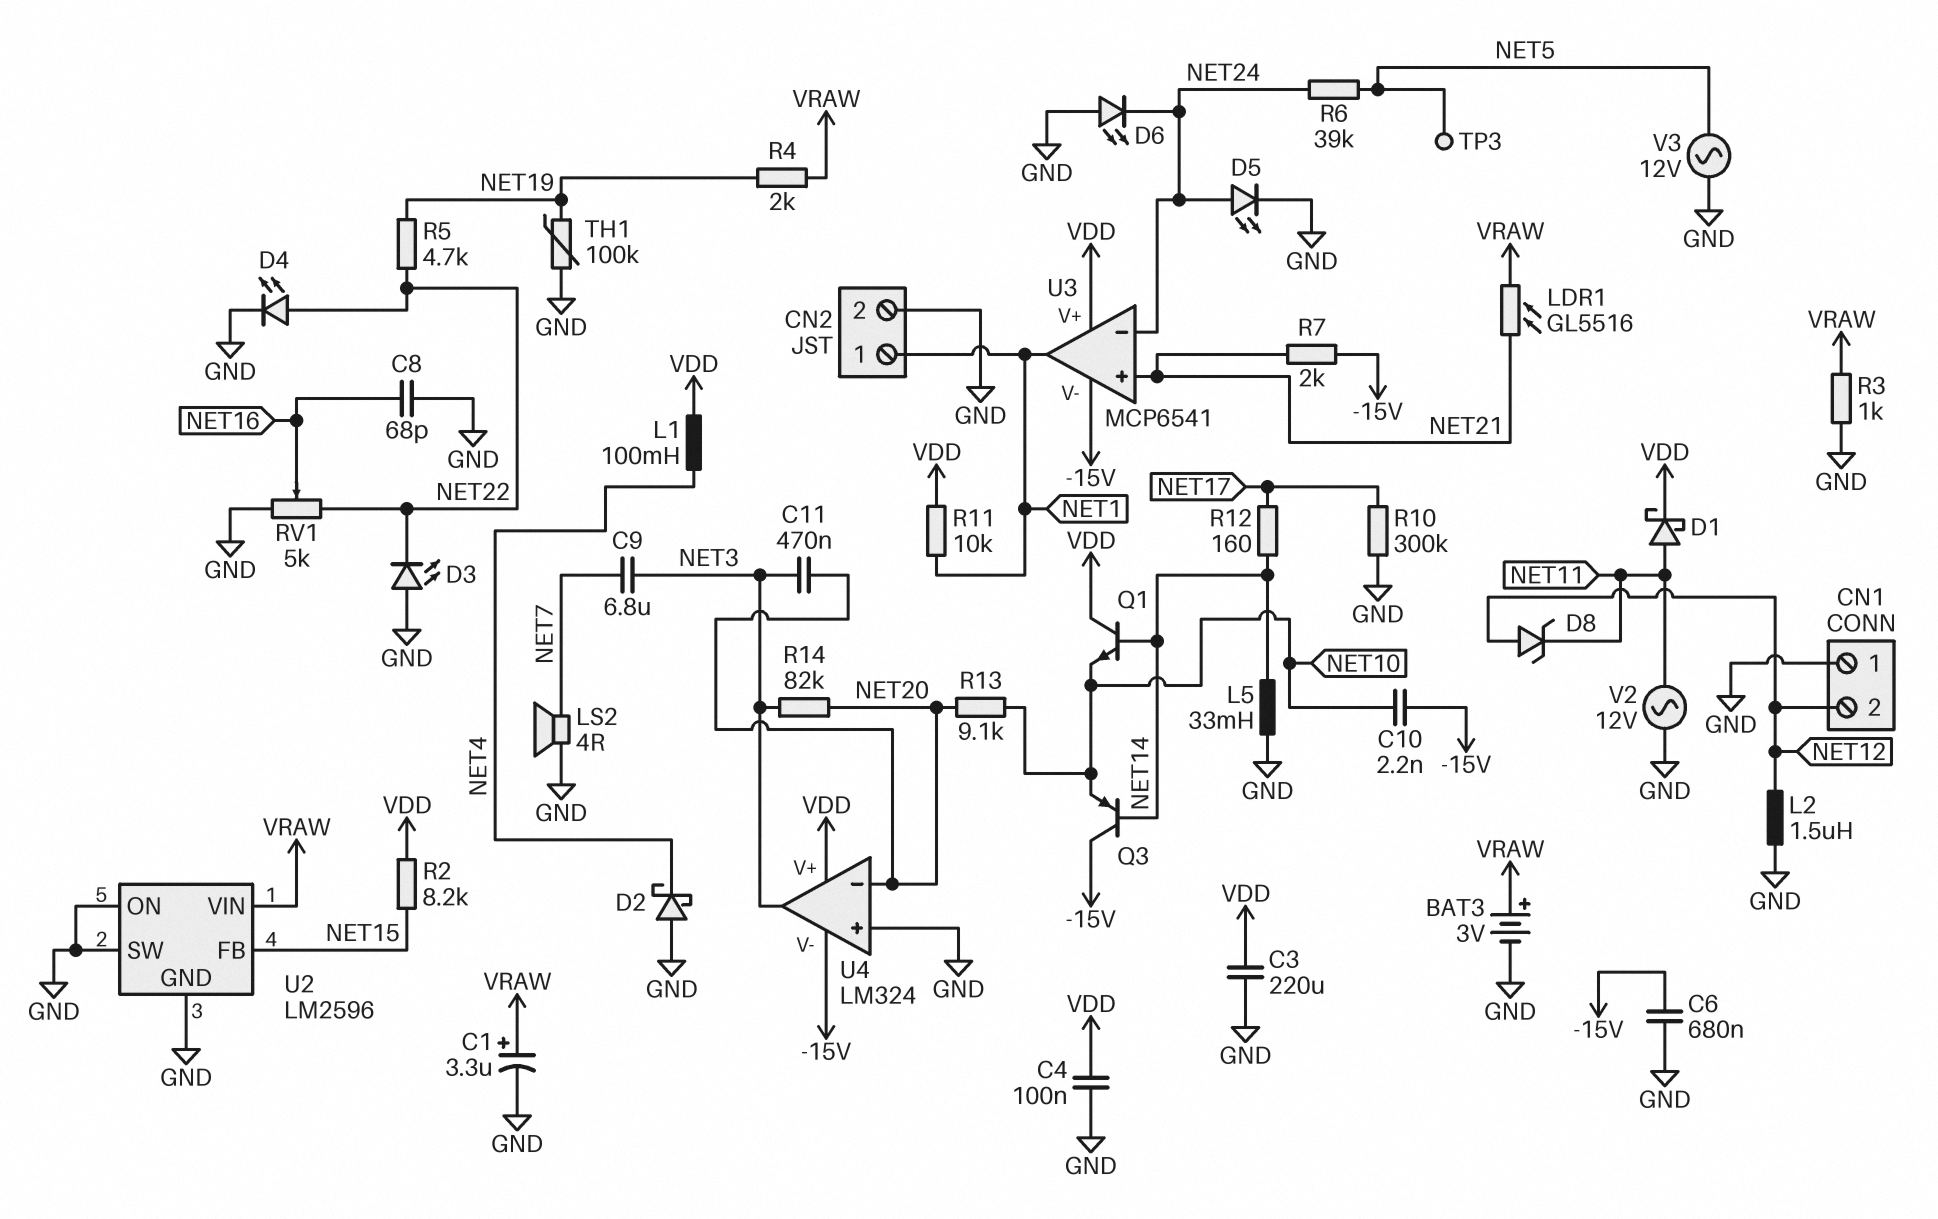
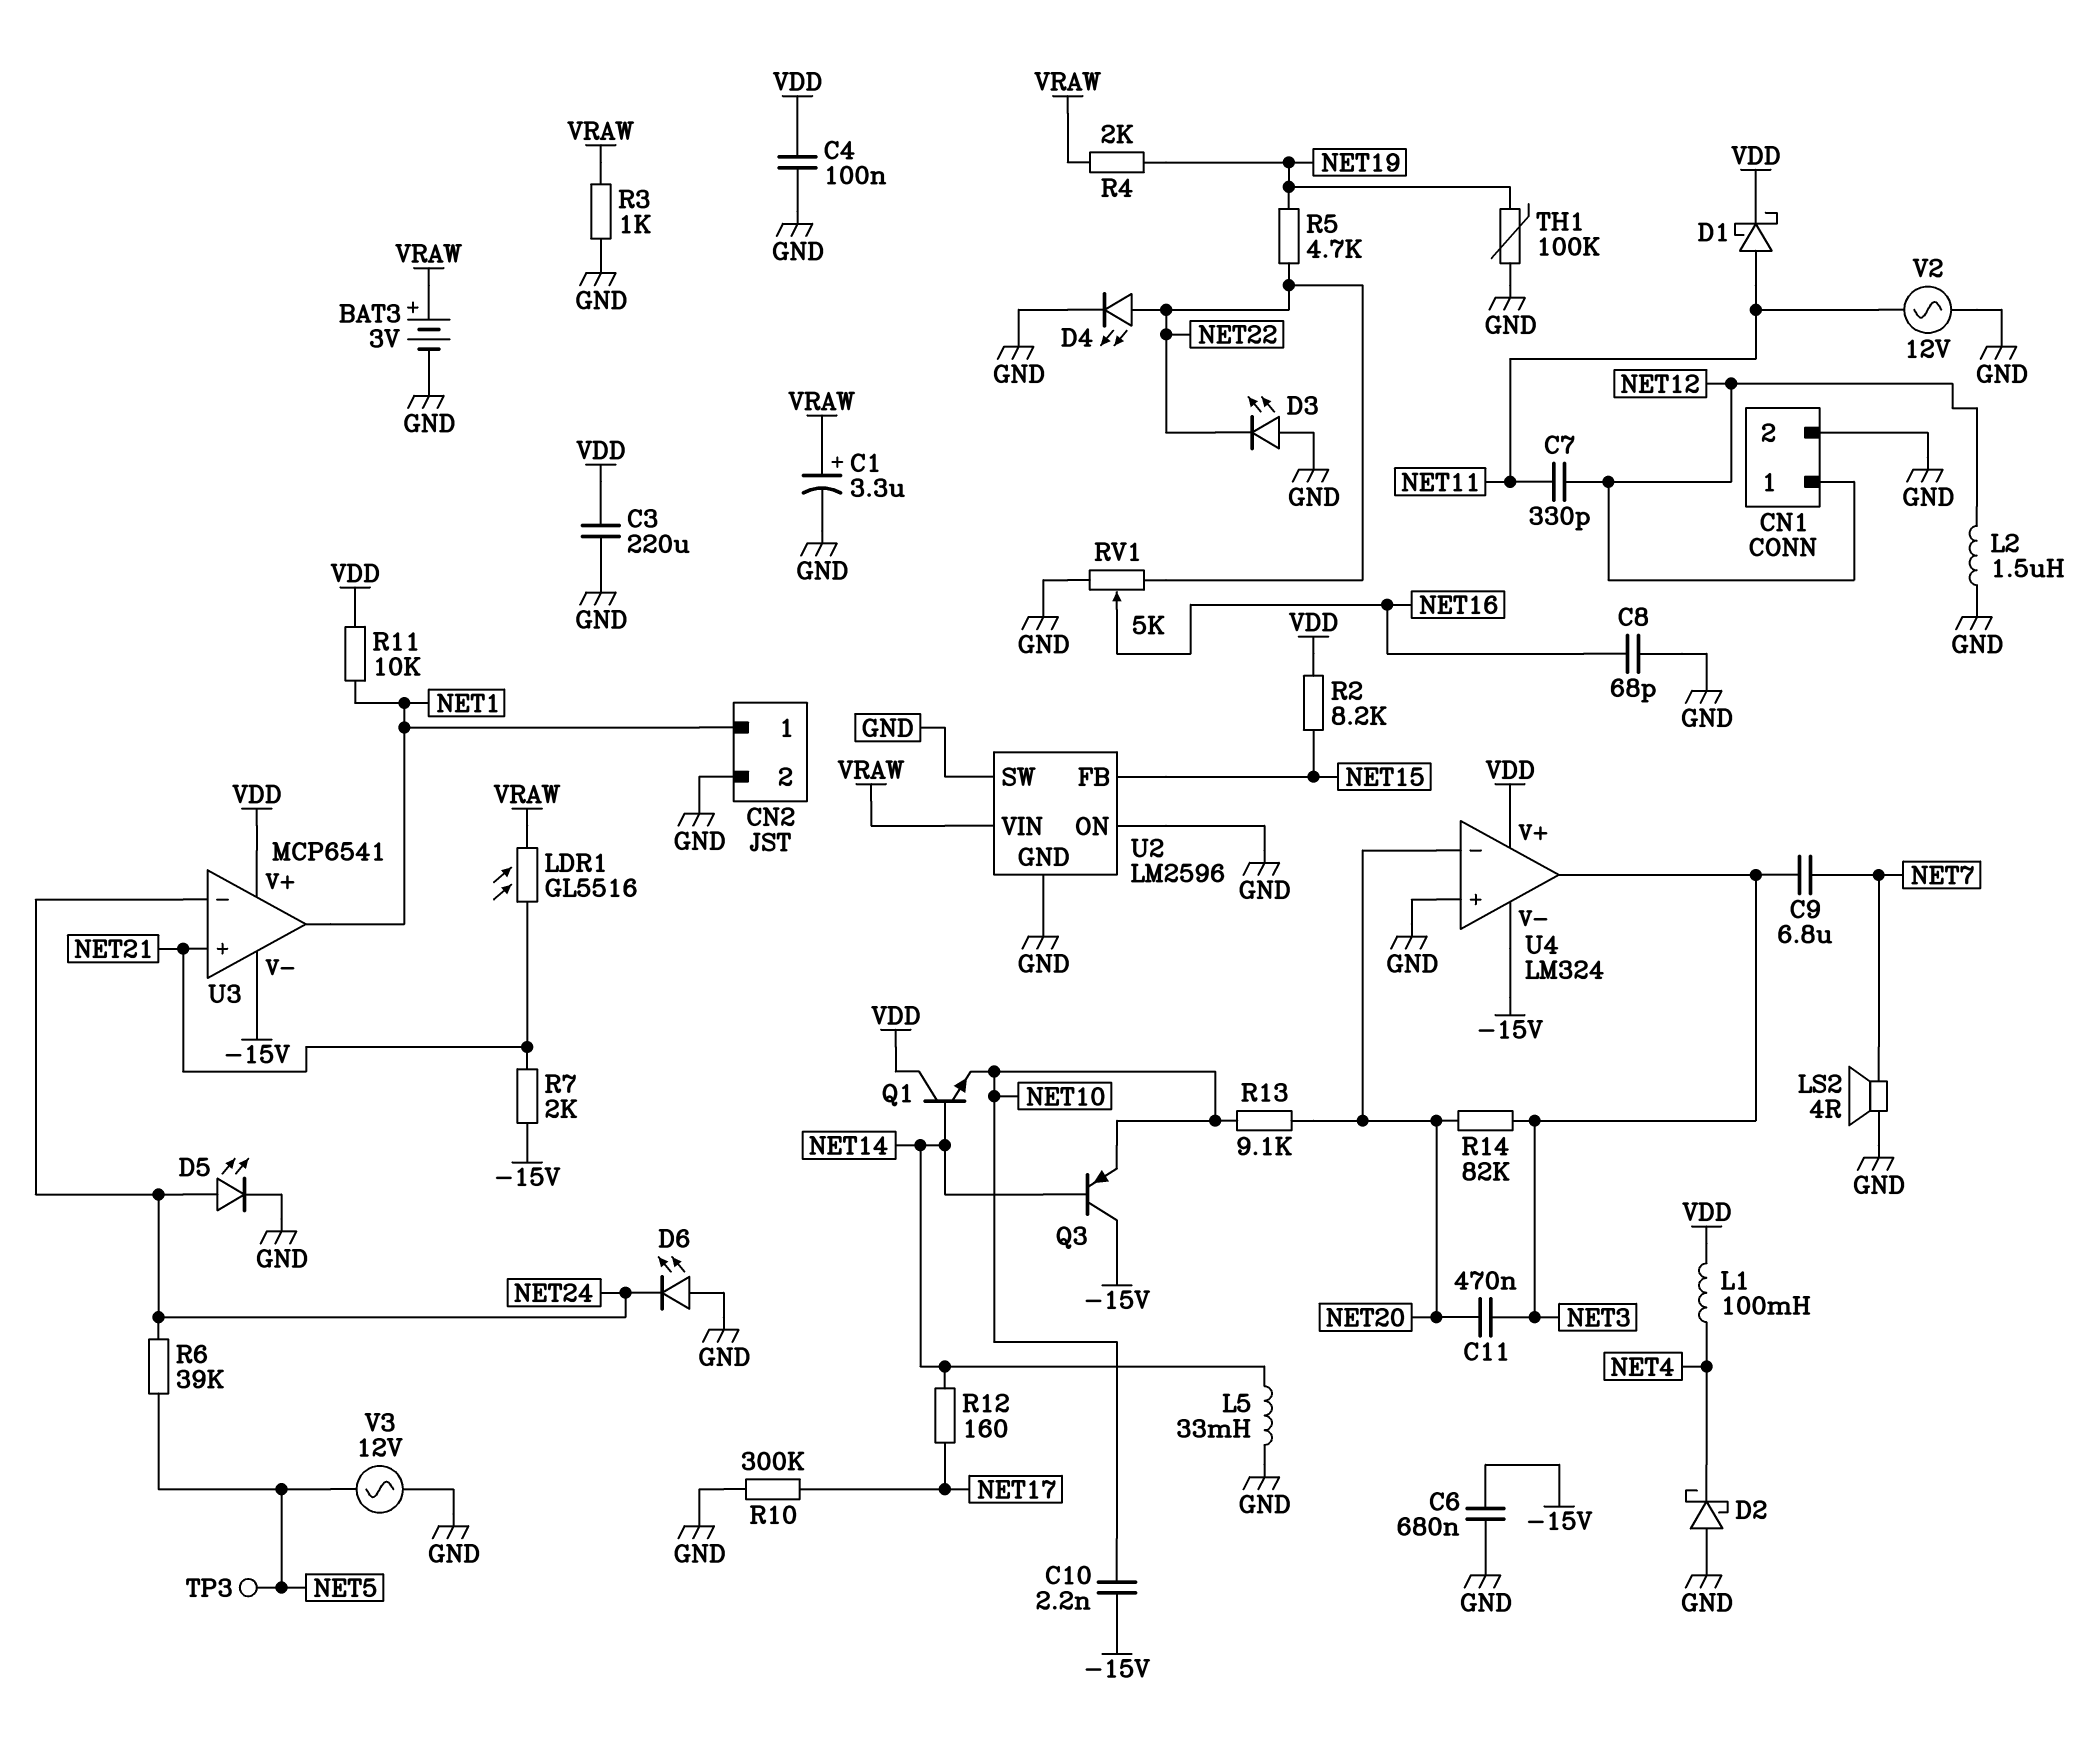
C7: none -> 330pF (NET11, NET12)
CN1 pin 1: GND -> NET12
CN1 pin 2: NET12 -> GND
D8: zener (A NET12, K NET11) -> none

